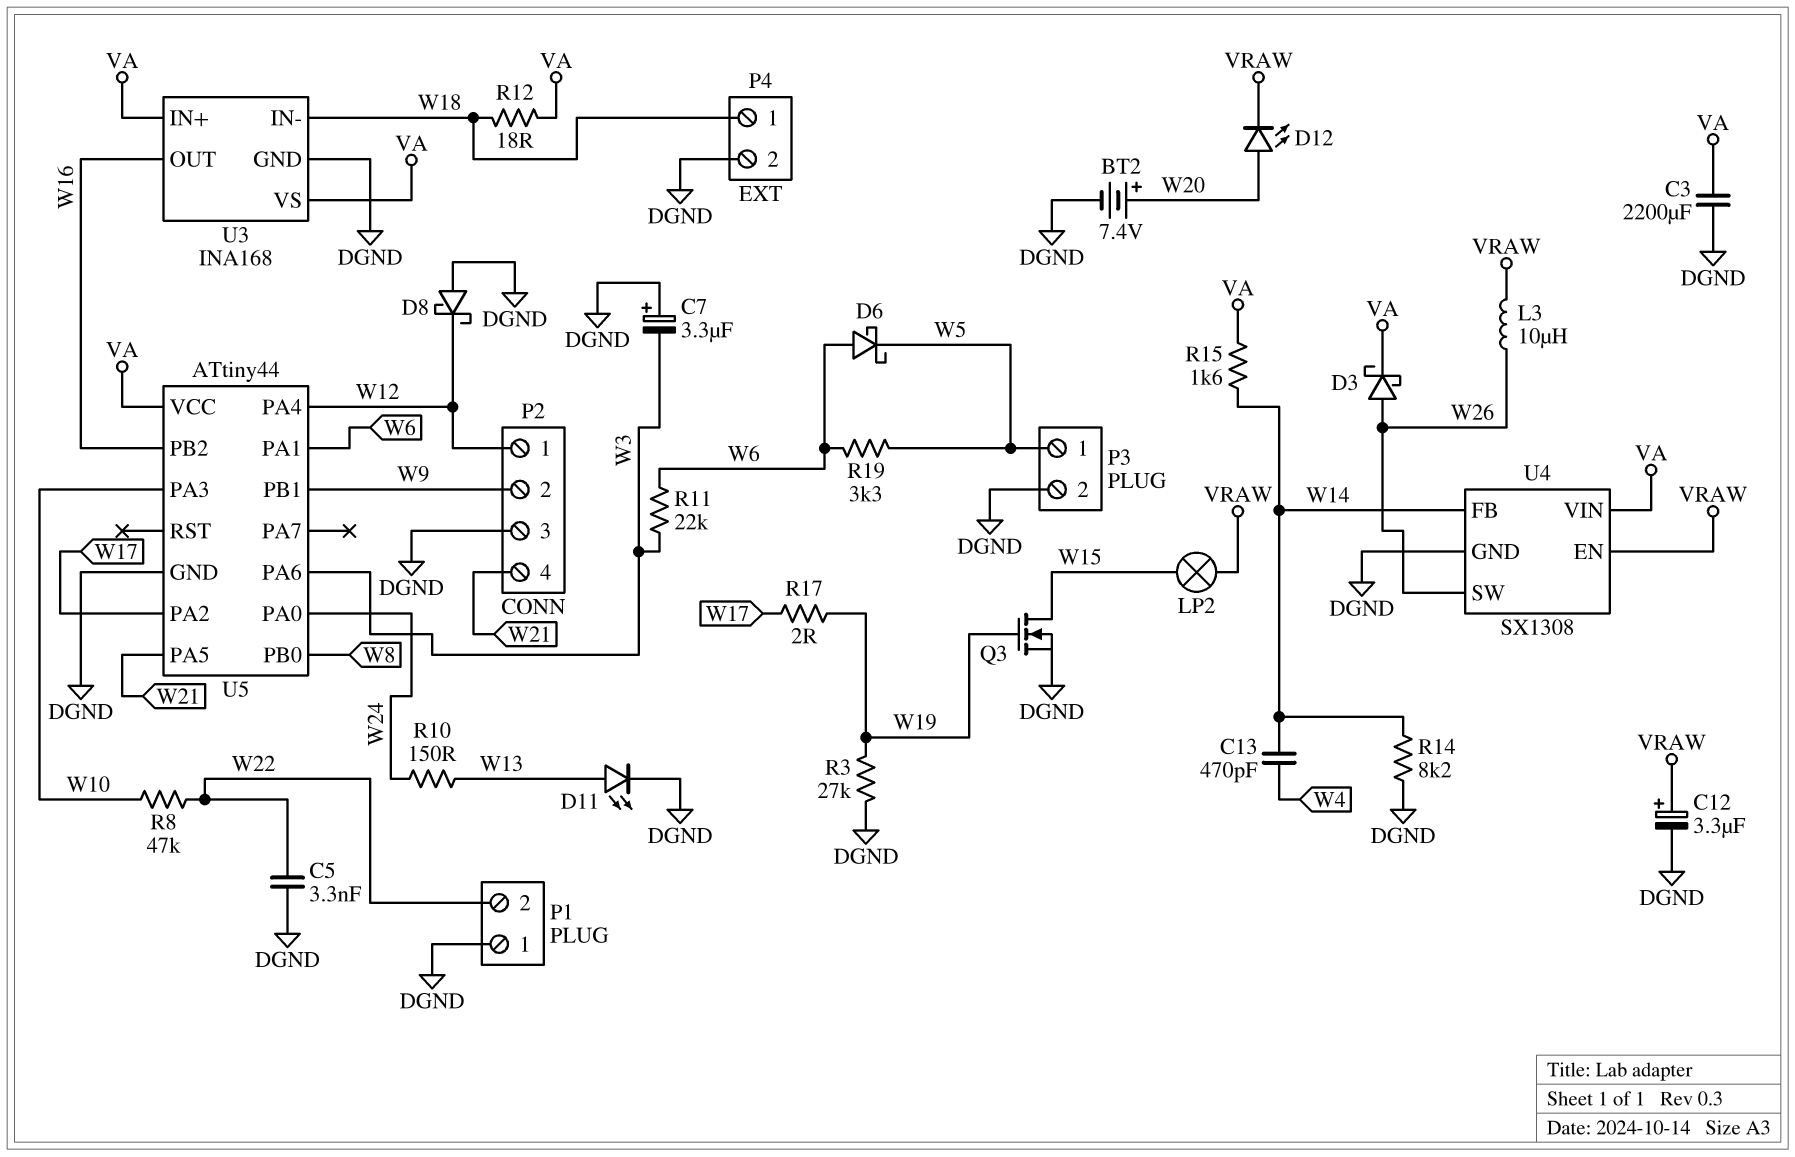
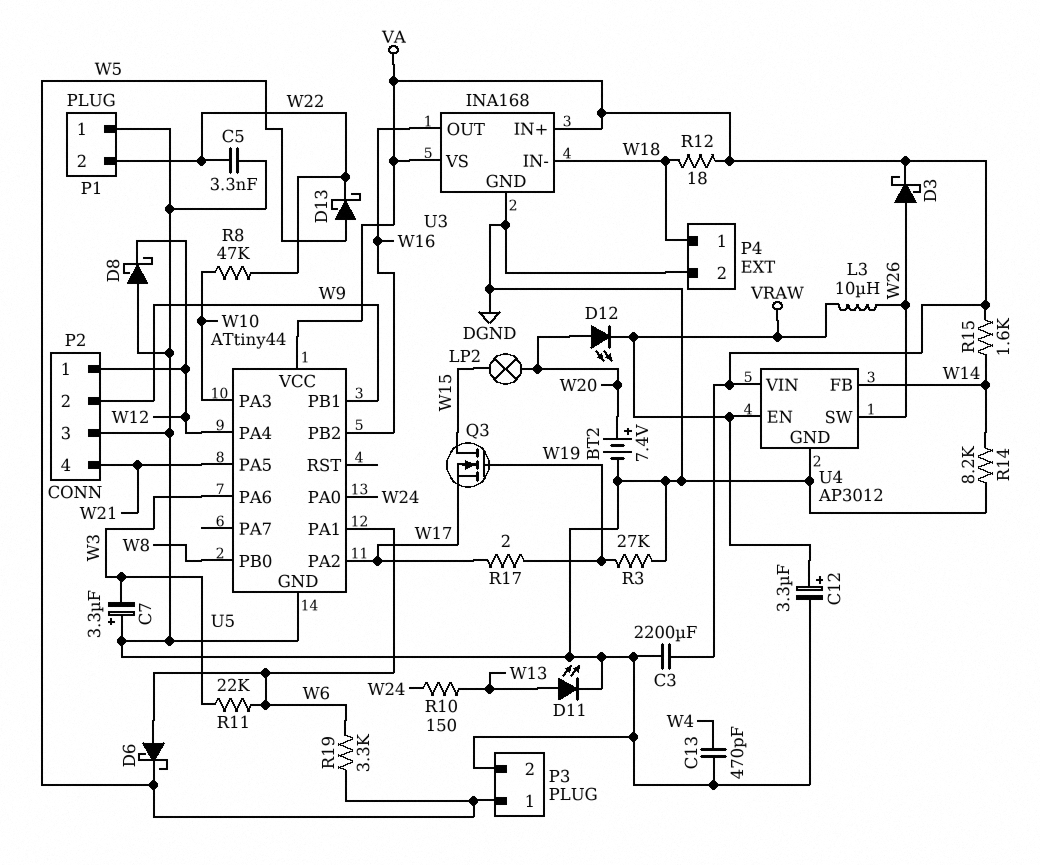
C13: 470pF (W4, W14) -> 470pF (DGND, W4)
D13: none -> schottky (A W5, K W22)
LP2: lamp (VRAW, W15) -> lamp (W15, W20)
Q3: NMOS (G W19, D W15, S DGND) -> NMOS (G W19, D W15, S W17)
U4: SX1308 -> AP3012

